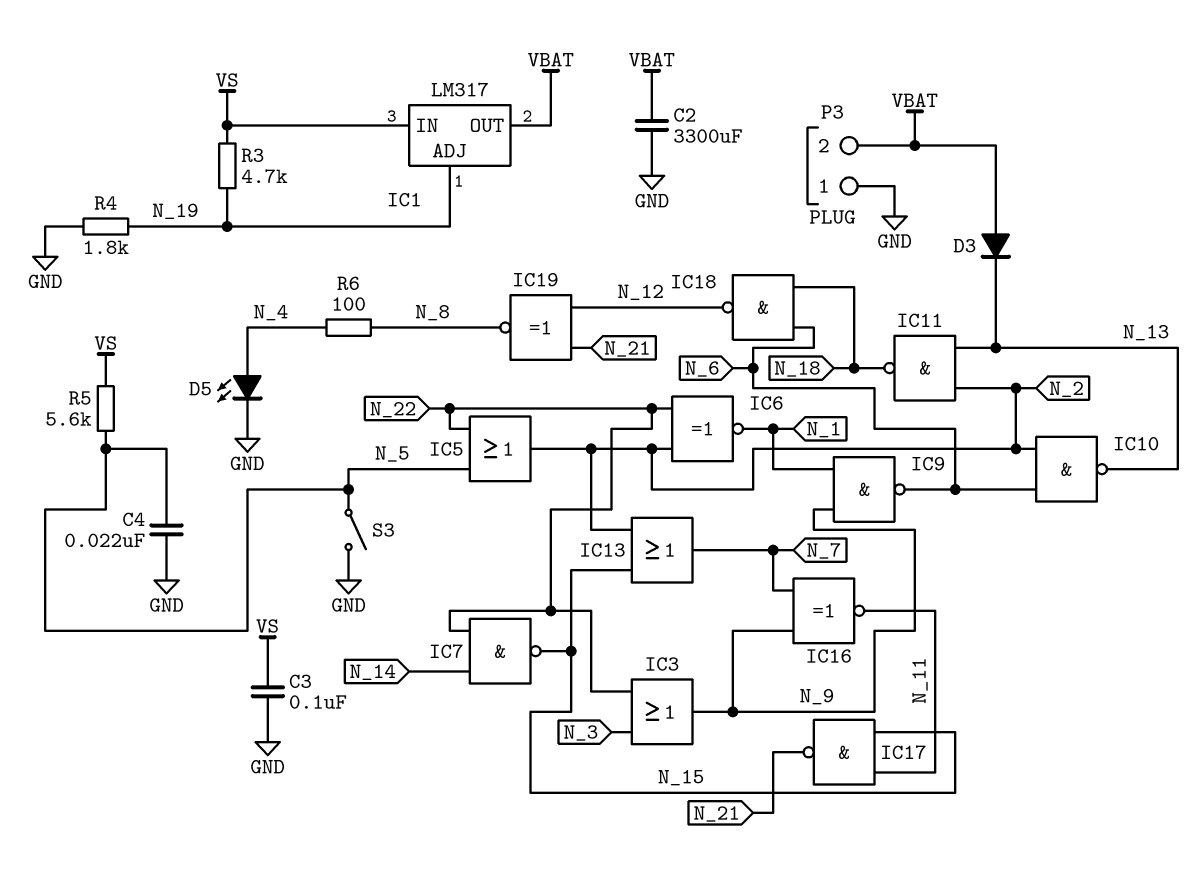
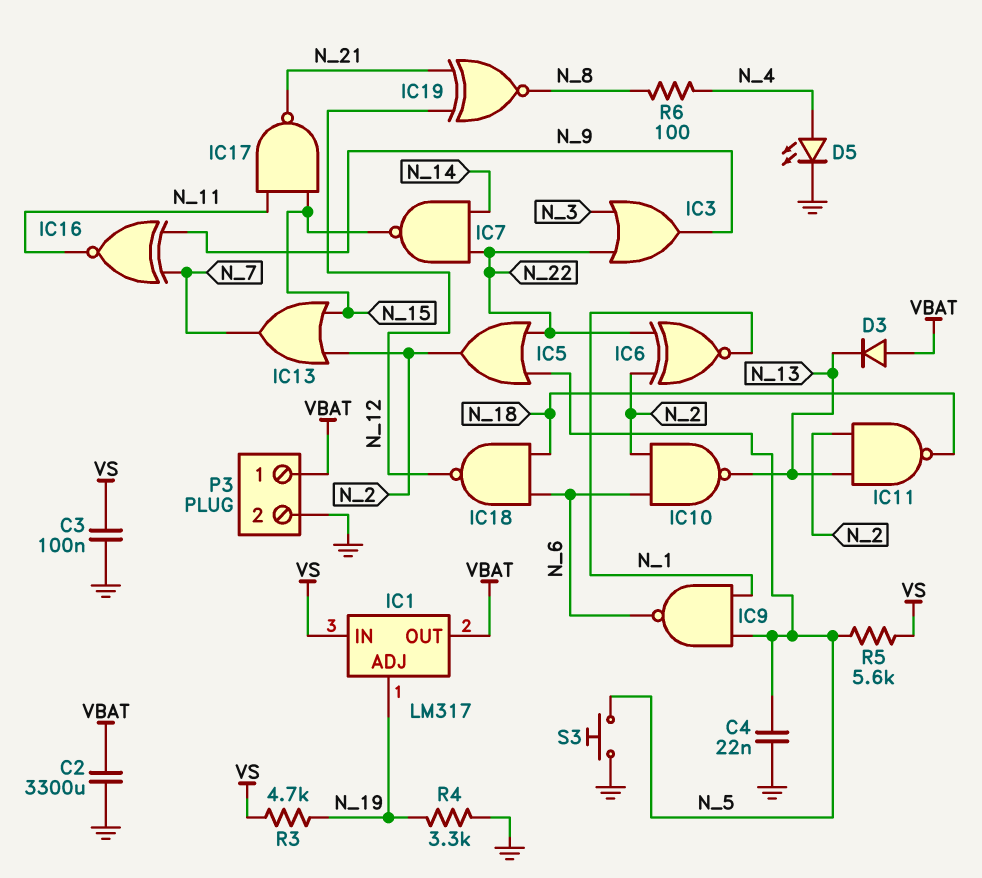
IC9: NAND (in N_1, in N_9, out N_6) -> NAND (in N_1, in N_5, out N_6)
P3 pin 1: GND -> VBAT
P3 pin 2: VBAT -> GND
R4: 1.8k (GND, N_19) -> 3.3k (GND, N_19)
S3: switch (GND, N_5) -> button (GND, N_5)

